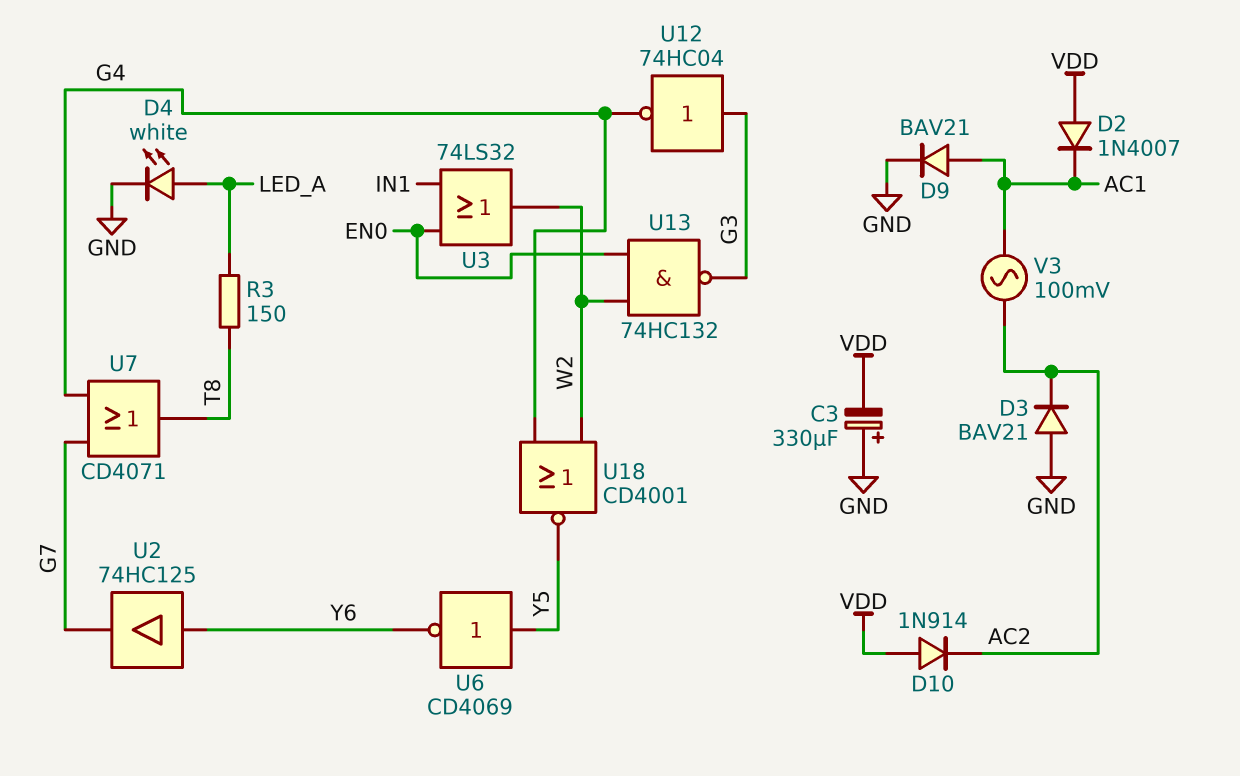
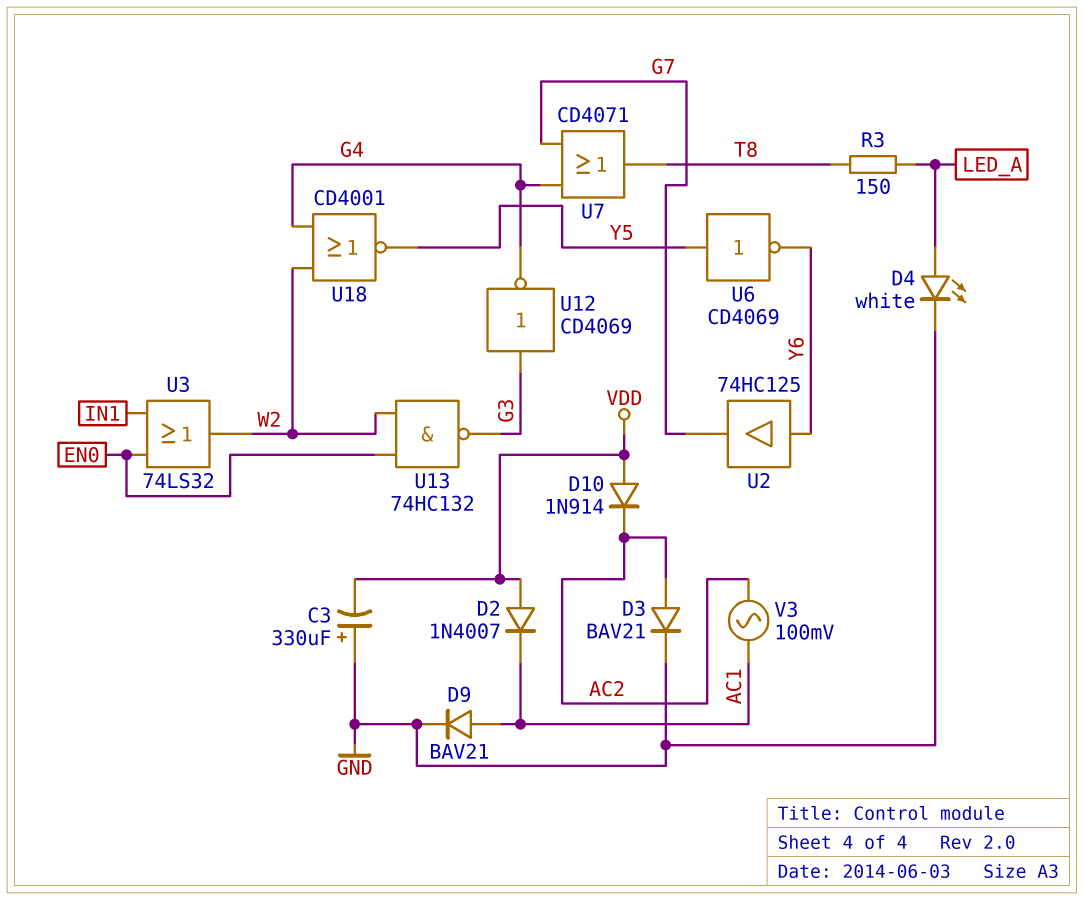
D3: diode BAV21 (A GND, K AC2) -> diode BAV21 (A AC2, K GND)
U12: NOT 74HC04 (in G3, out G4) -> NOT CD4069 (in G3, out G4)

